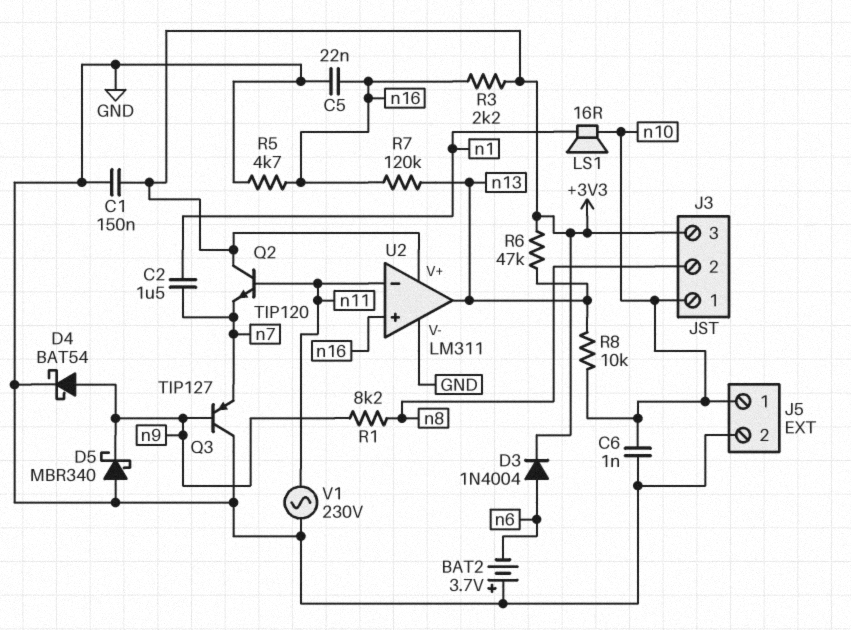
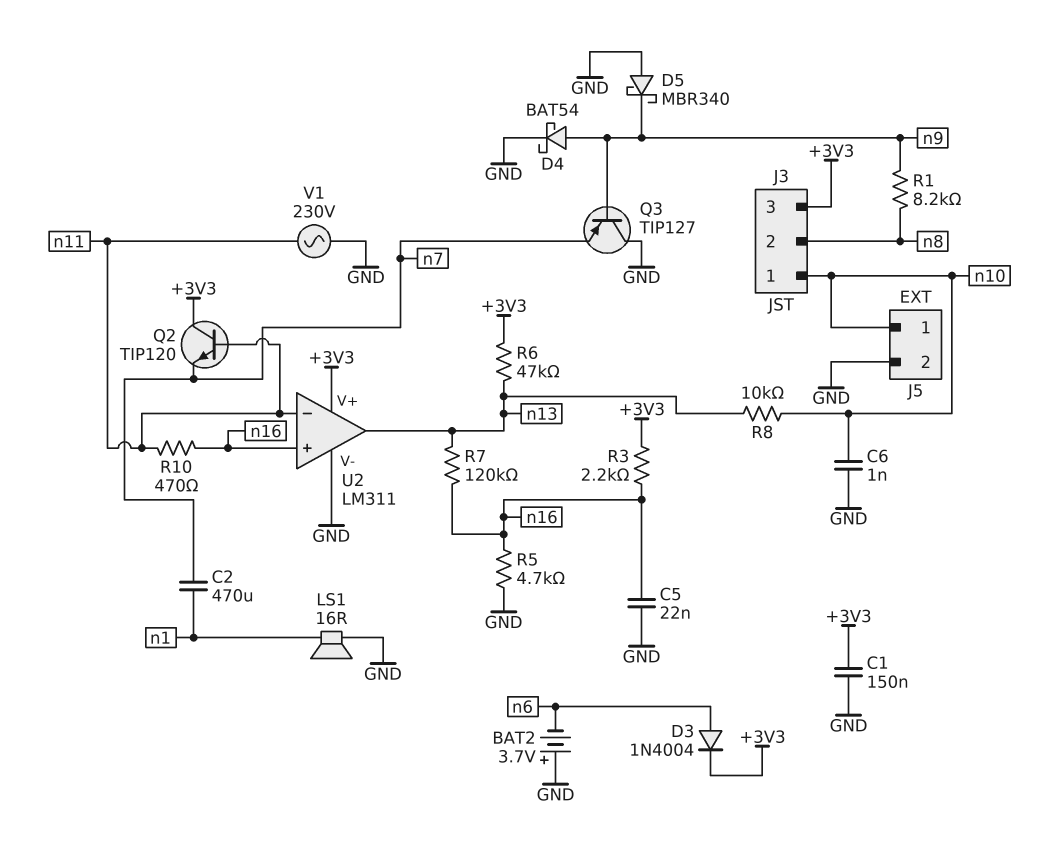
C2: 1.5uF (n1, n7) -> 470uF (n1, n7)
LS1: speaker 16R (n1, n10) -> speaker 16R (GND, n1)
R10: none -> 470 (n11, n16)

